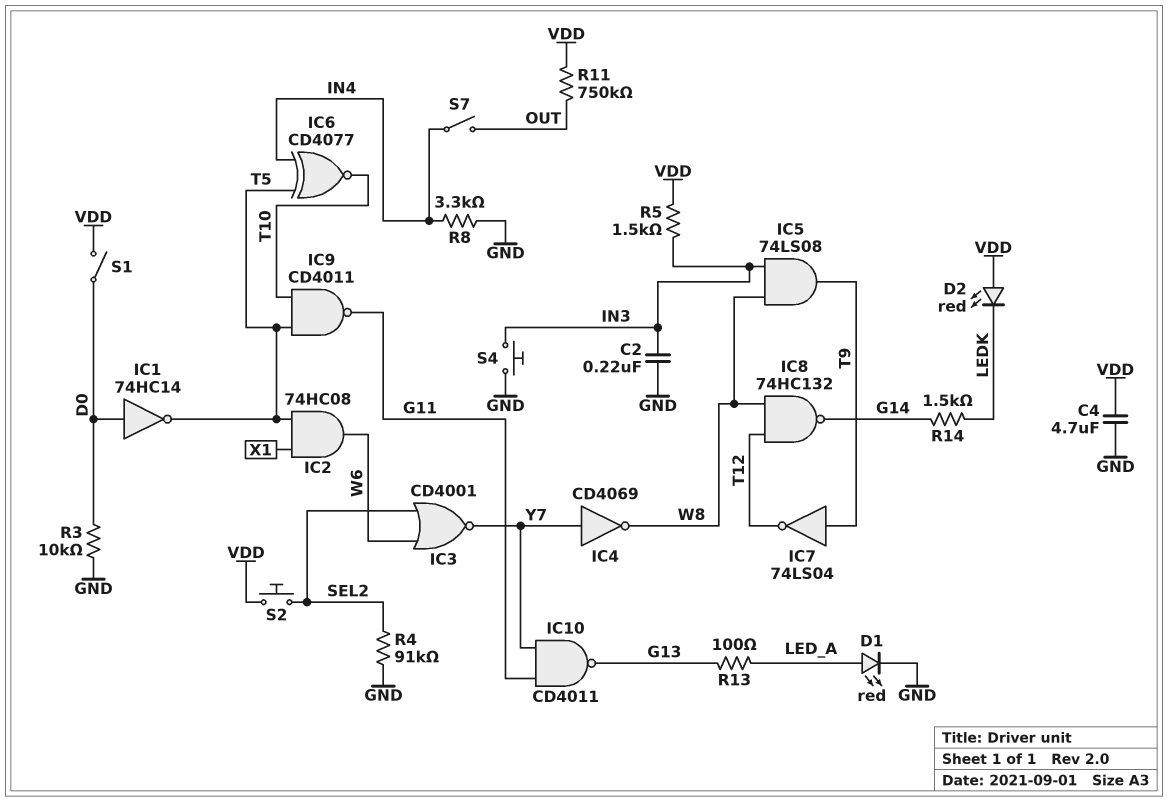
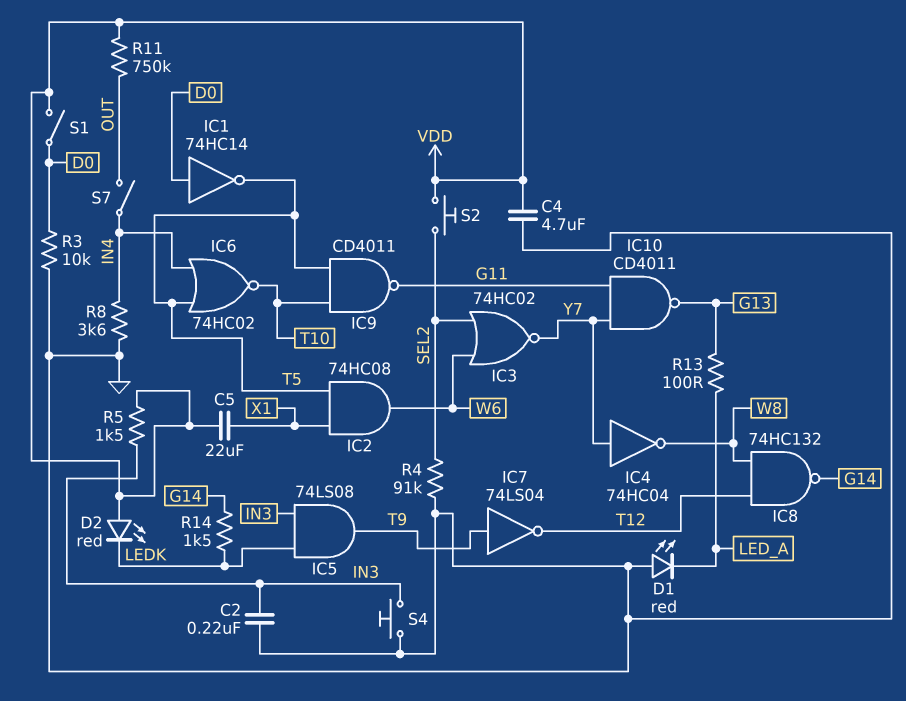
C5: none -> 22uF (VDD, X1)
D1: LED red (A LED_A, K GND) -> LED red (A GND, K LED_A)
IC3: NOR CD4001 (in SEL2, in W6, out Y7) -> NOR 74HC02 (in SEL2, in W6, out Y7)
IC4: NOT CD4069 (in Y7, out W8) -> NOT 74HC04 (in Y7, out W8)
IC5: AND 74LS08 (in IN3, in W8, out T9) -> AND 74LS08 (in IN3, in LEDK, out T9)
IC6: XNOR CD4077 (in IN4, in T5, out T10) -> NOR 74HC02 (in IN4, in T5, out T10)
R8: 3.3k (GND, IN4) -> 3.6k (GND, IN4)

